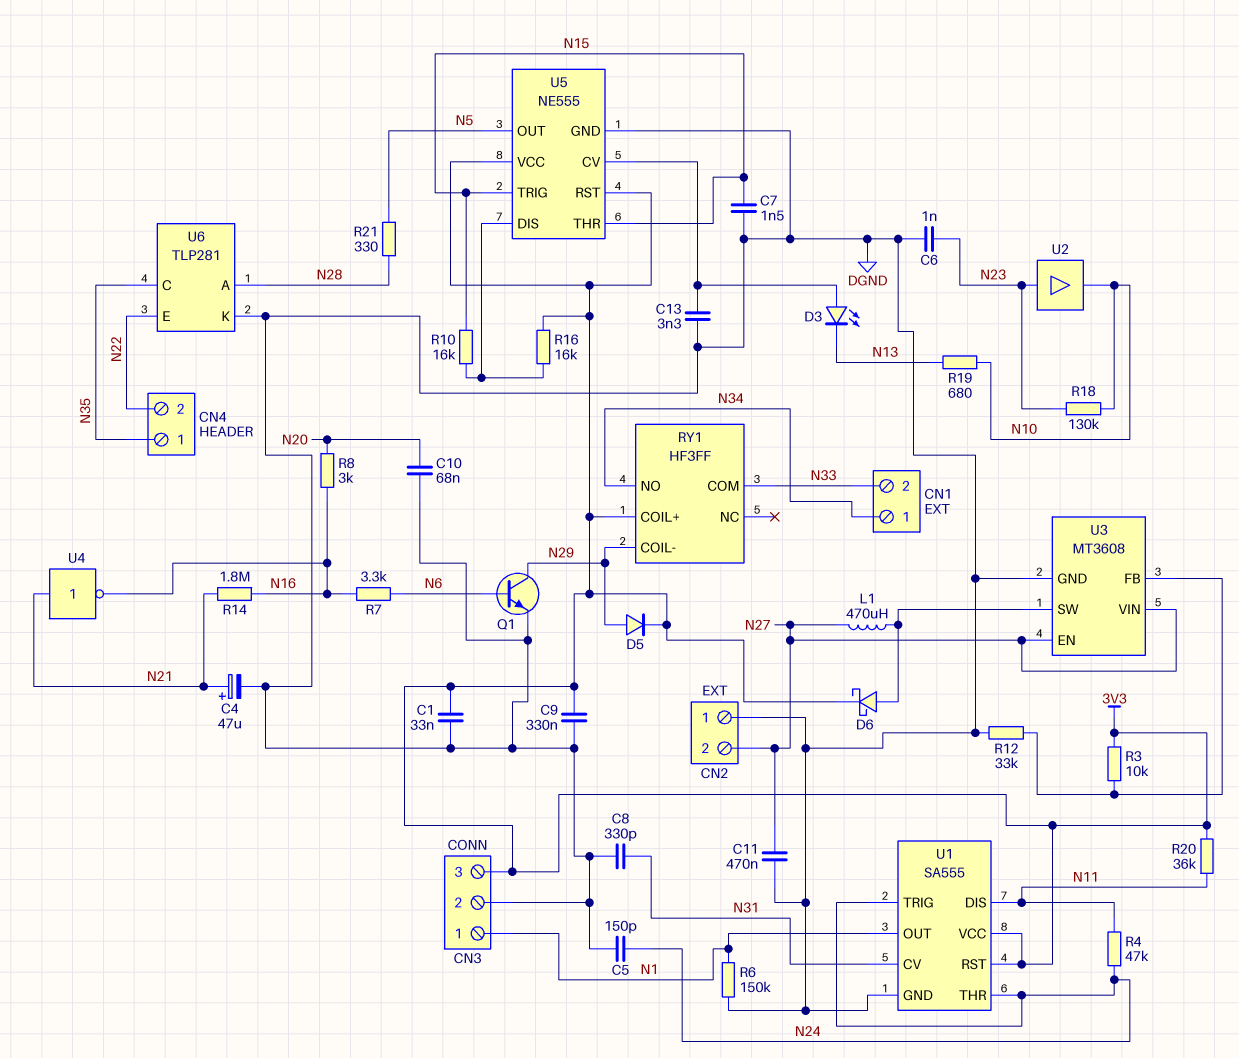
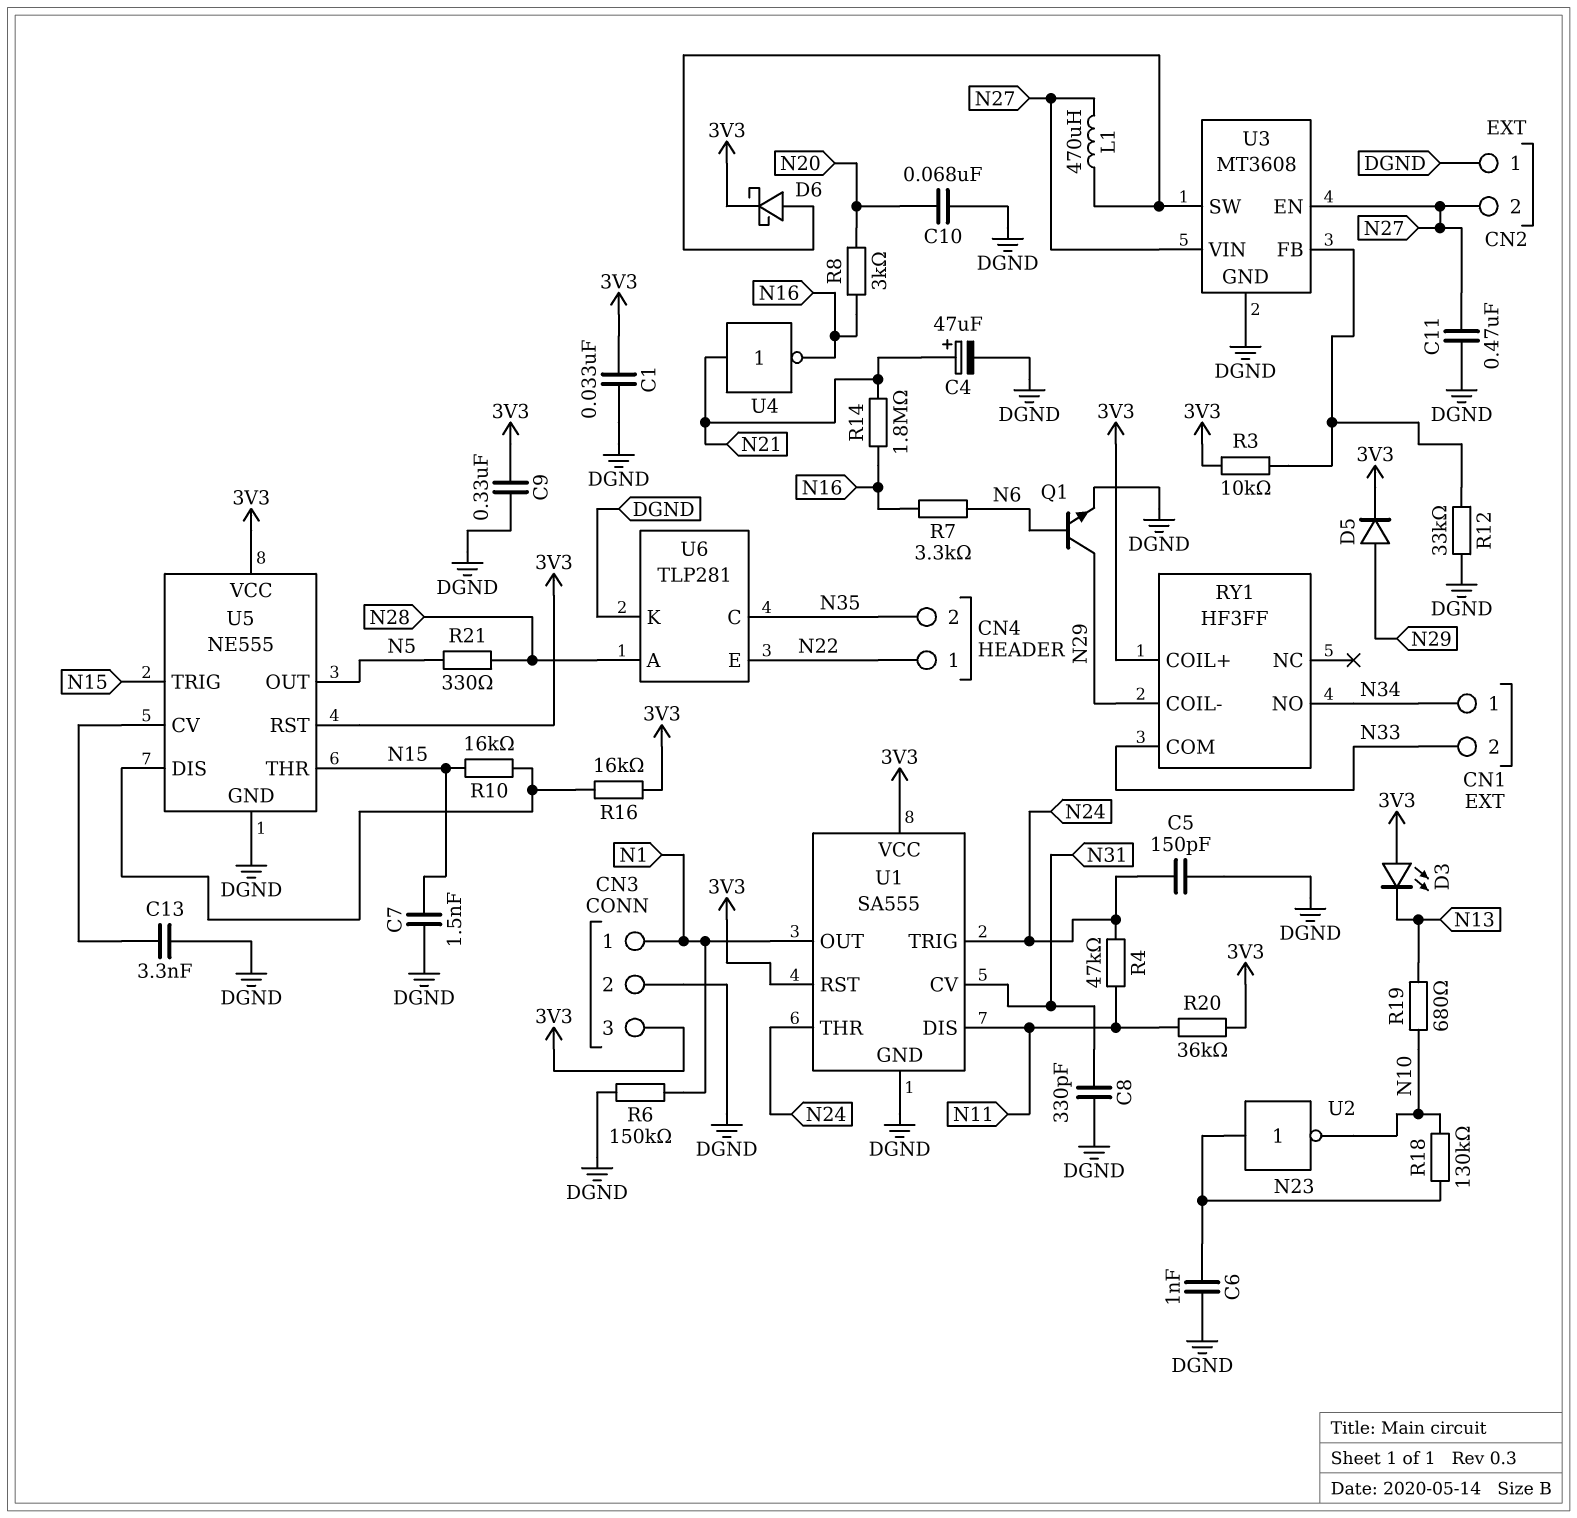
CN4 pin 1: N35 -> N22
CN4 pin 2: N22 -> N35
D3: LED (A U5/CV, K N13) -> LED (A 3V3, K N13)
U2: buffer (in N23, out N10) -> NOT (in N23, out N10)

